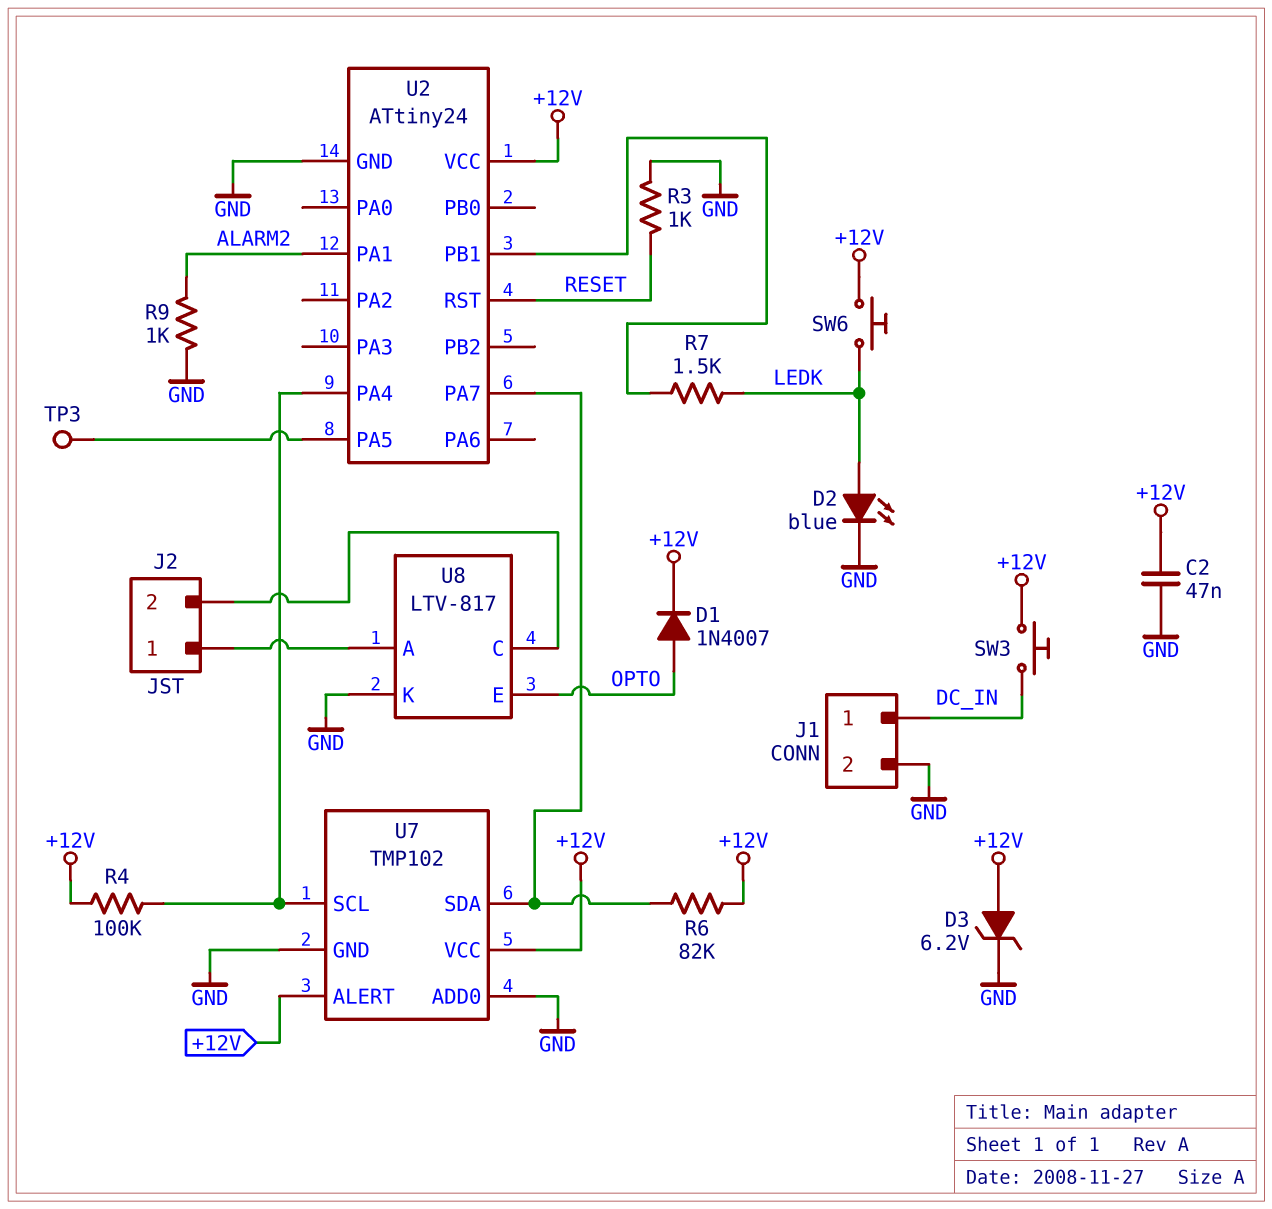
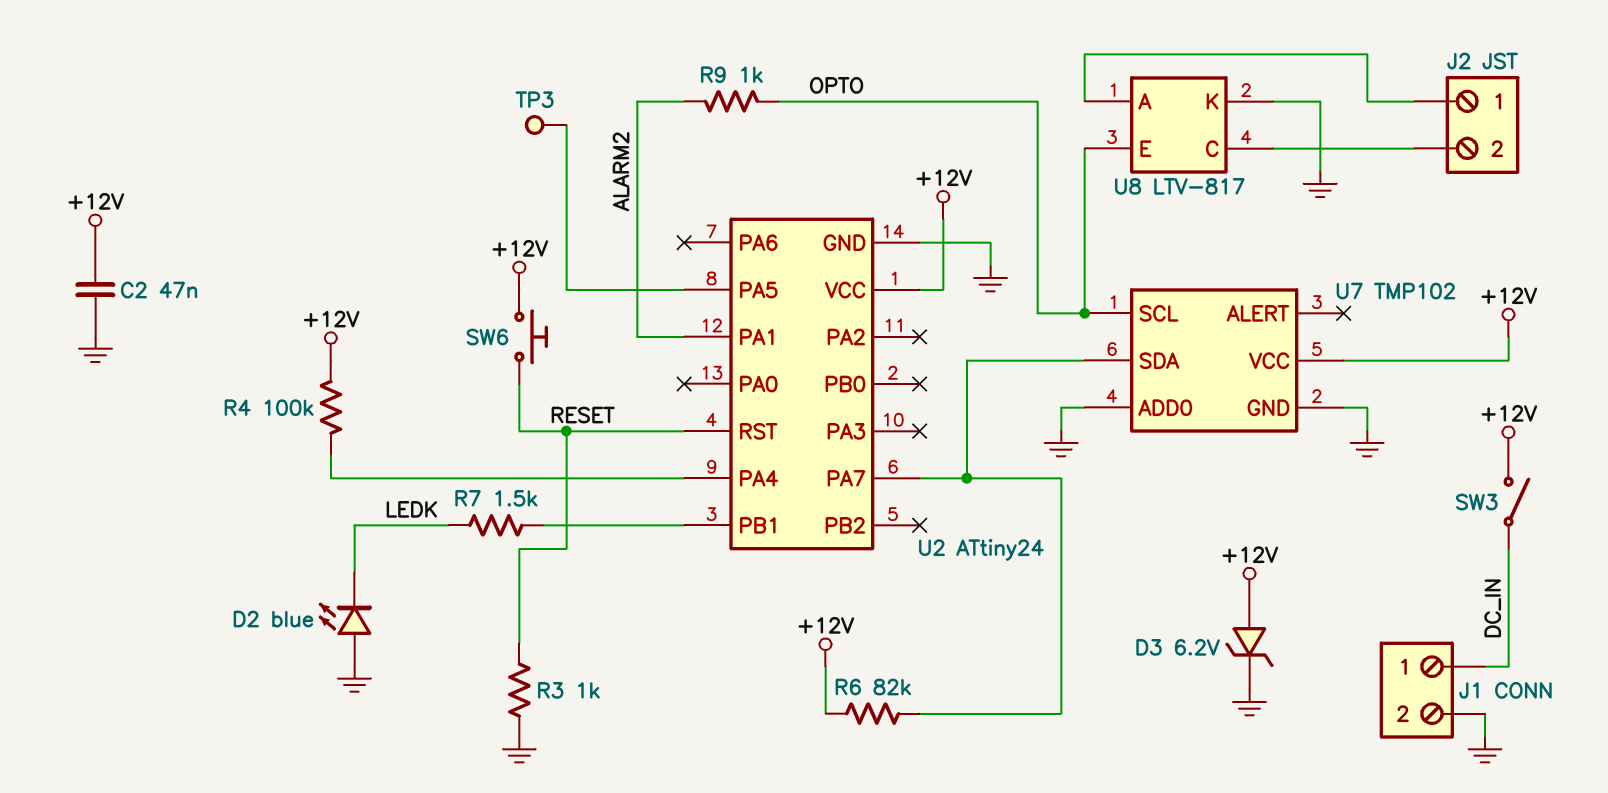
D1: diode 1N4007 (A OPTO, K +12V) -> none
D2: LED blue (A LEDK, K GND) -> LED blue (A GND, K LEDK)
R9: 1k (ALARM2, GND) -> 1k (ALARM2, OPTO)
SW3: button (+12V, DC_IN) -> switch (+12V, DC_IN)
SW6: button (+12V, LEDK) -> button (+12V, RESET)
U7 pin ALERT: +12V -> none
U7 pin SCL: U2/PA4 -> OPTO

